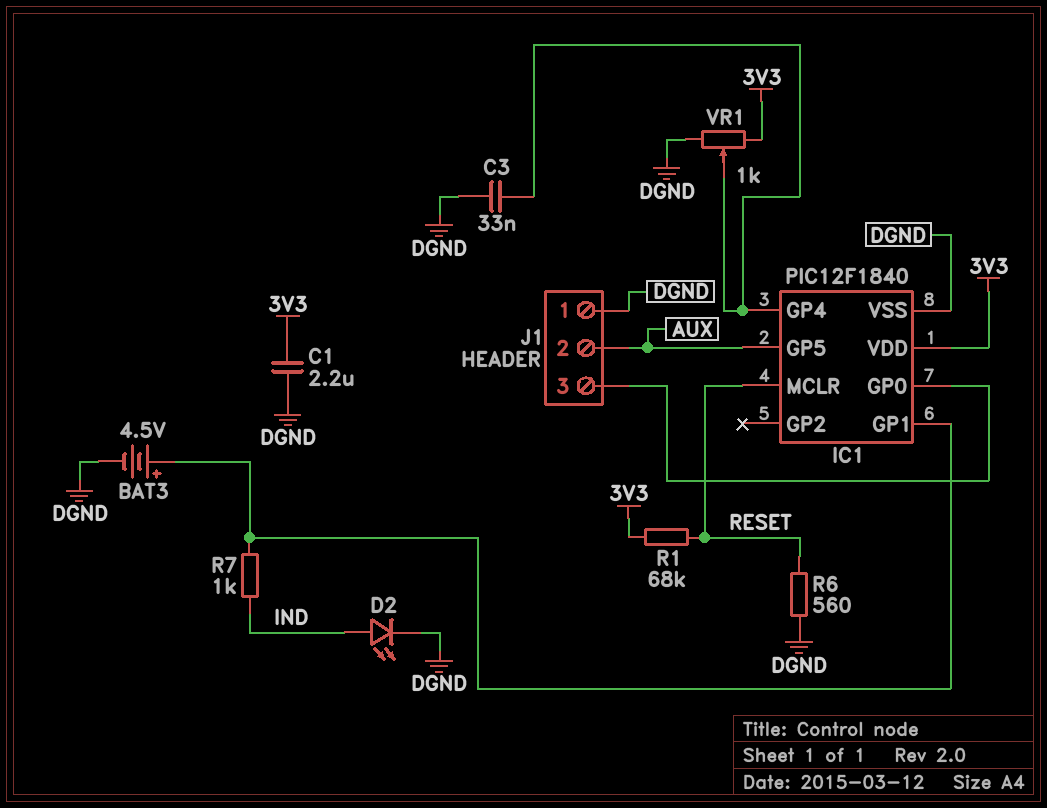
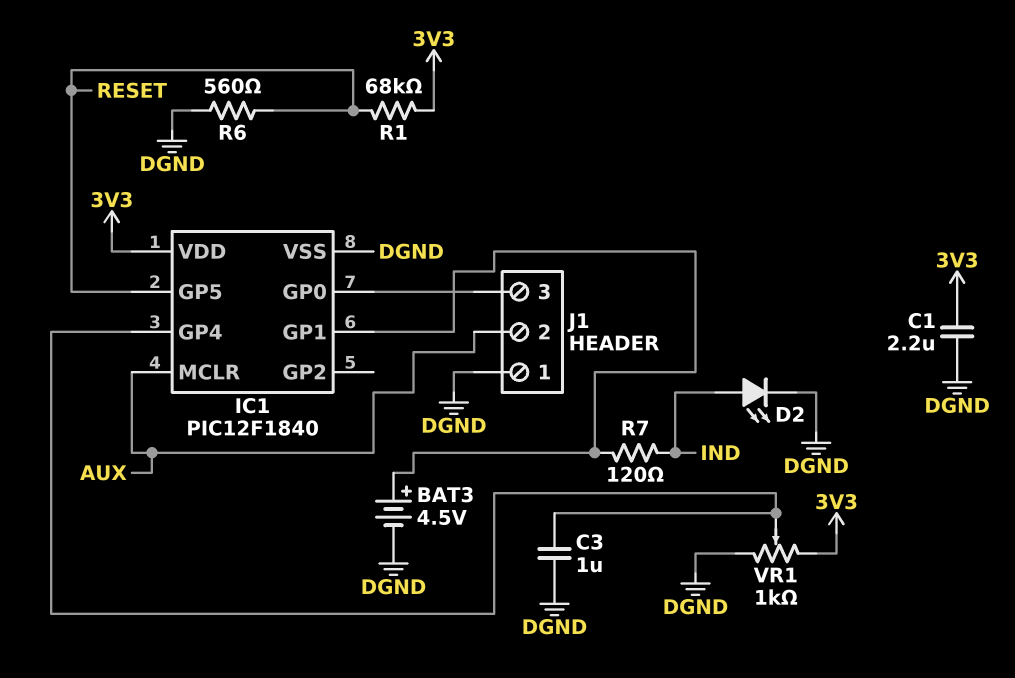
C3: 33nF (DGND, IC1/GP4) -> 1uF (DGND, IC1/GP4)
IC1 pin GP5: AUX -> RESET
IC1 pin MCLR: RESET -> AUX
R7: 1k (IC1/GP1, IND) -> 120 (IC1/GP1, IND)

